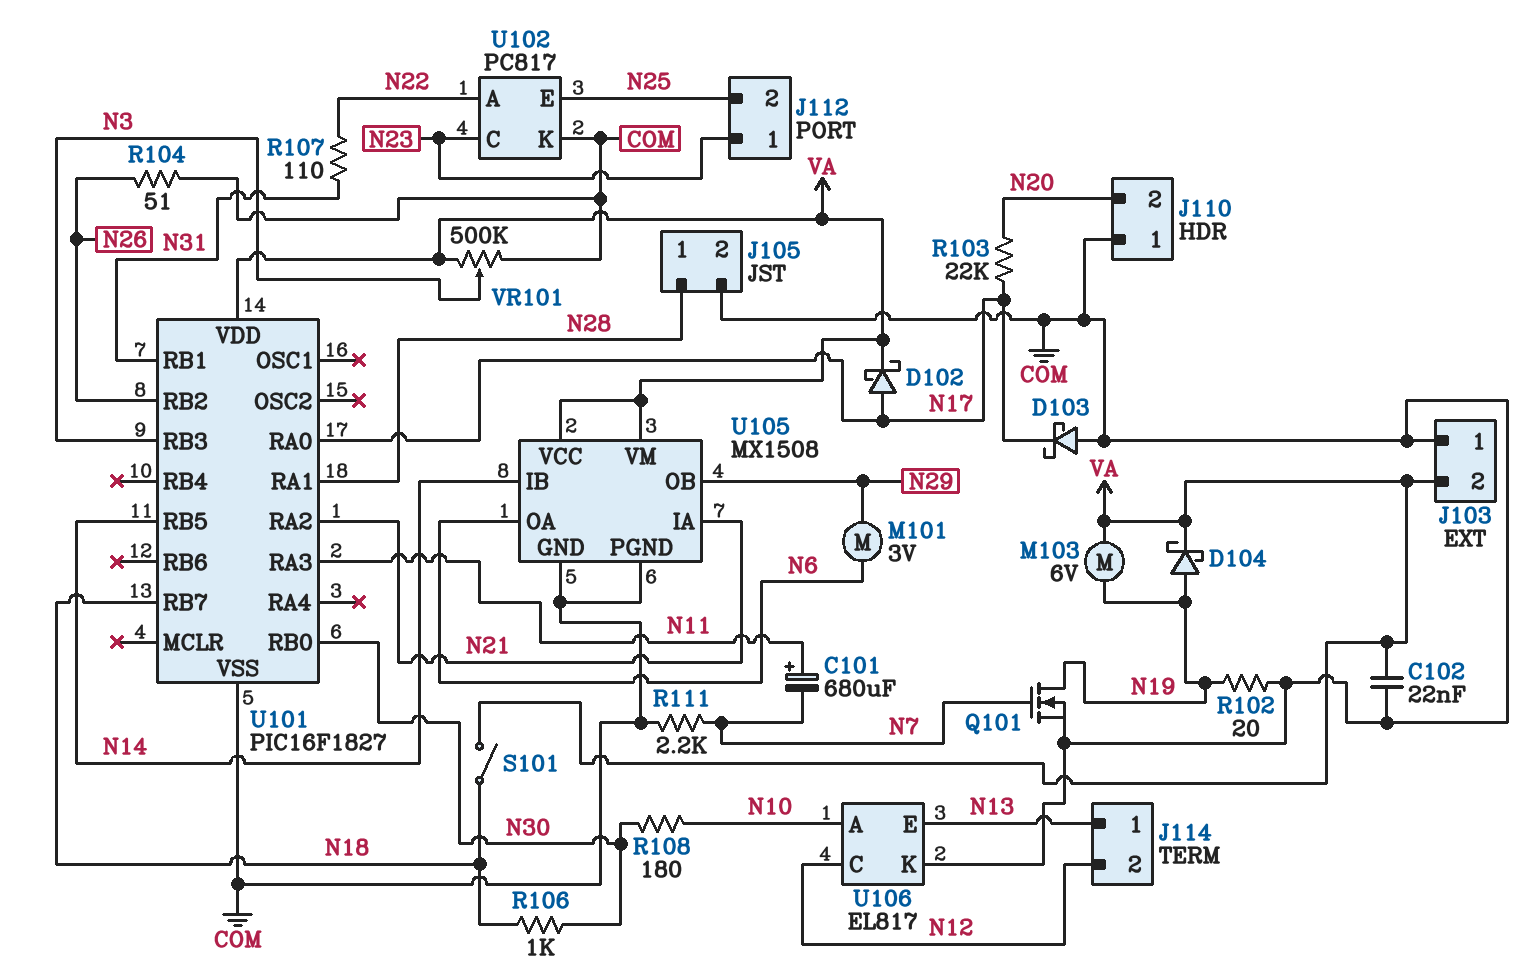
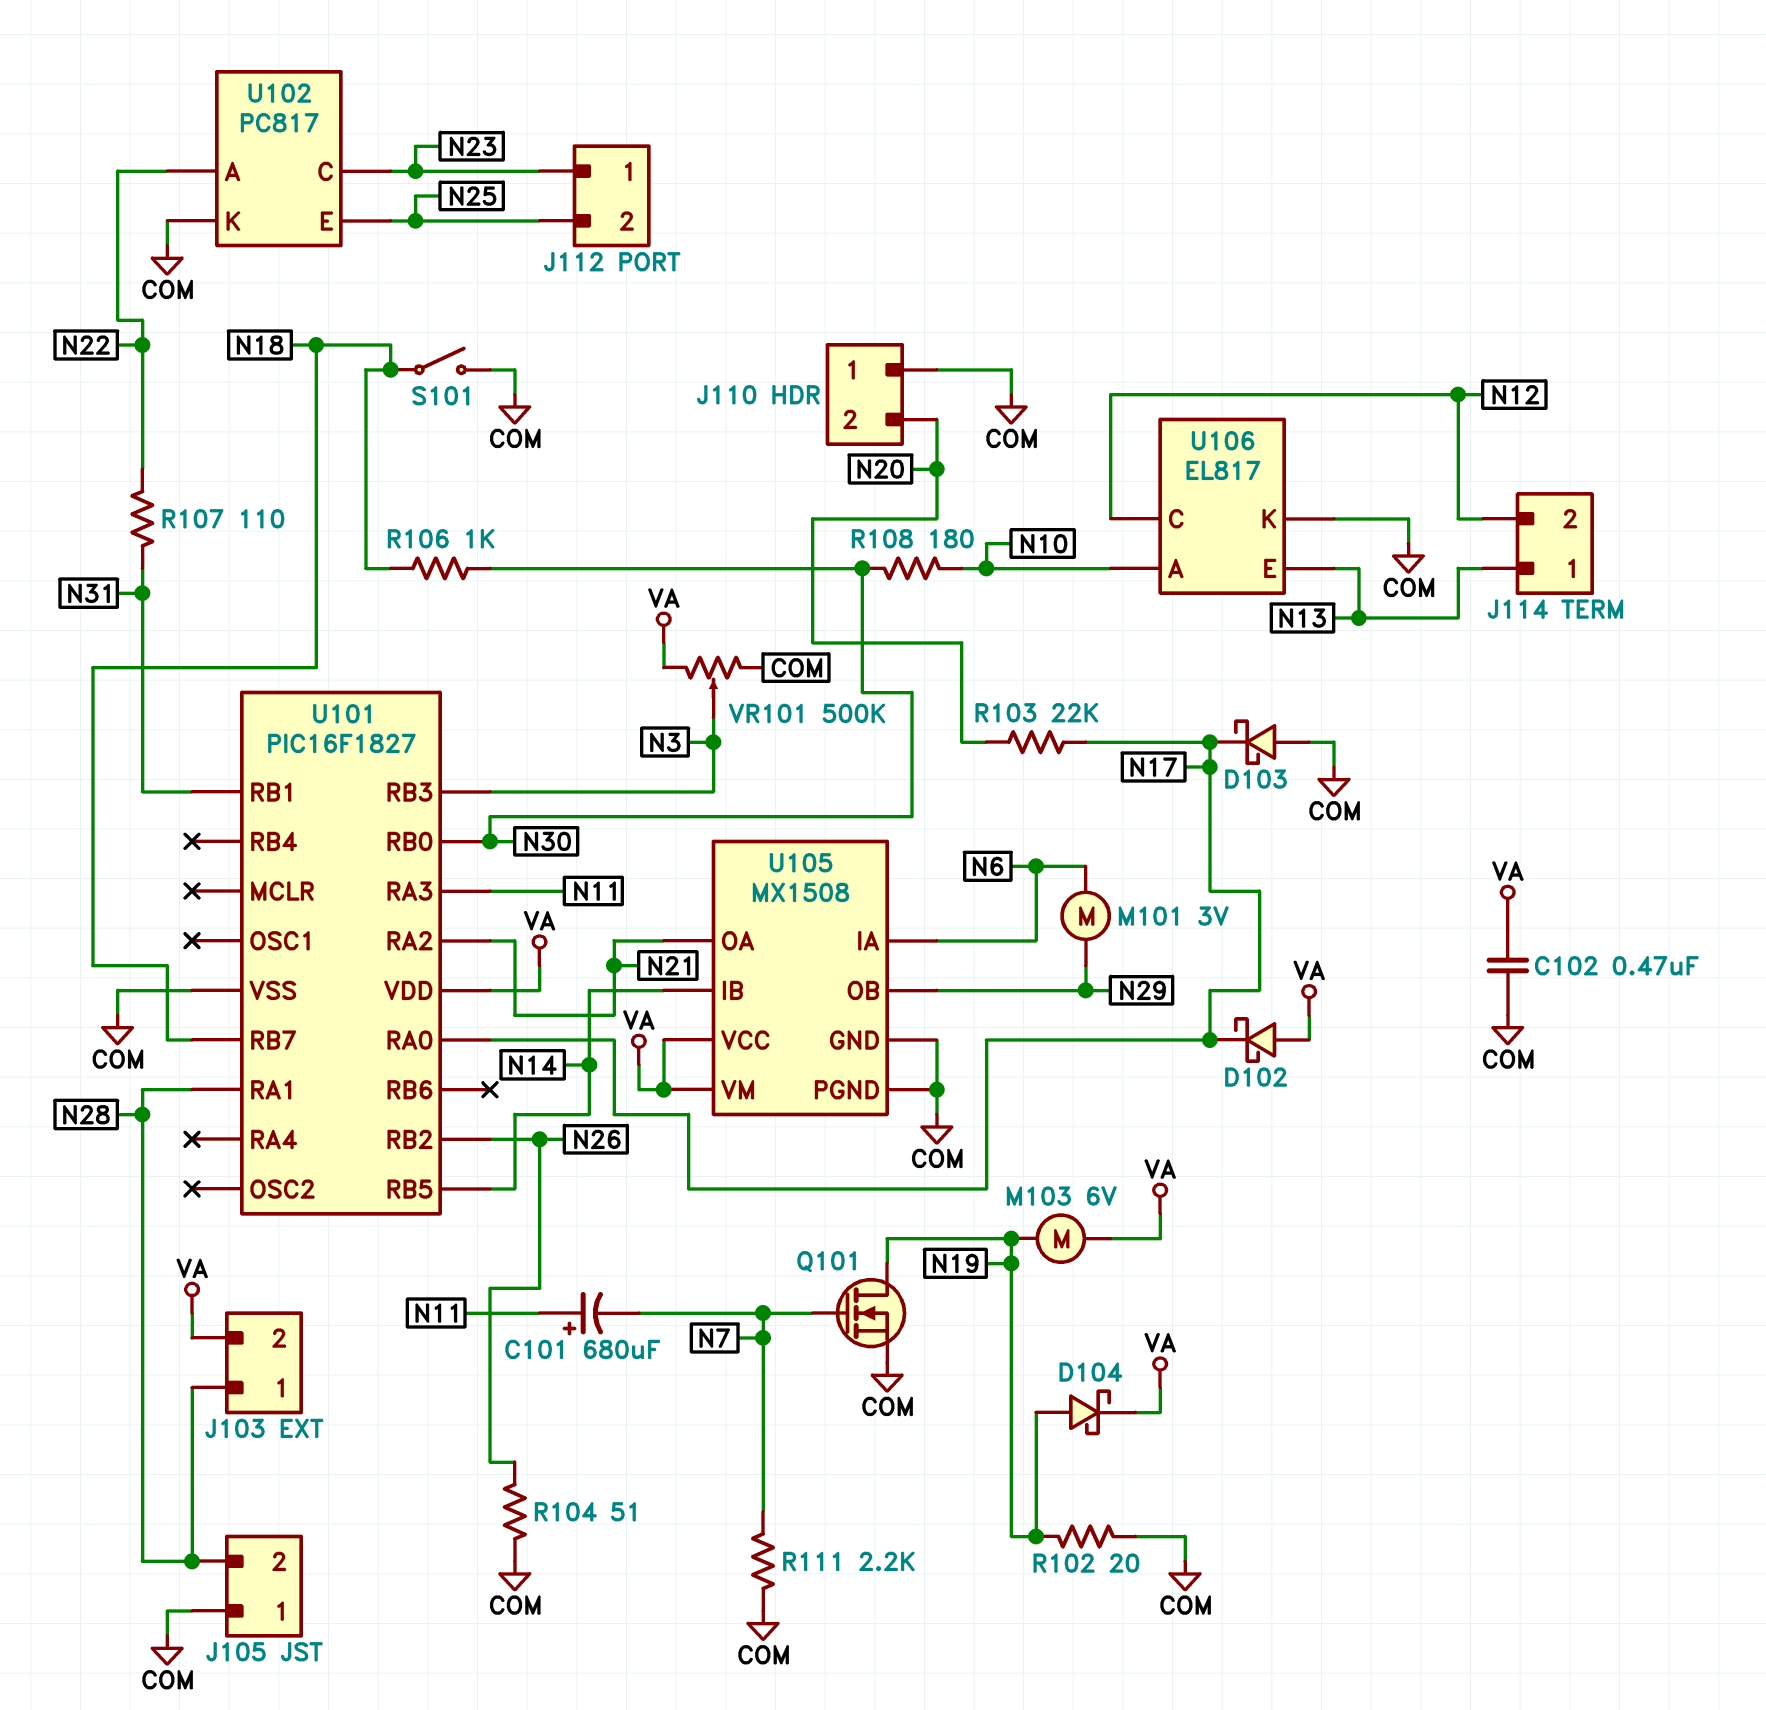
C102: 22nF (COM, VA) -> 470nF (COM, VA)
D102: schottky (A N17, K VA) -> schottky (A VA, K N17)
J103 pin 1: COM -> N28
J105 pin 1: N28 -> COM
J105 pin 2: COM -> N28
S101: switch (N18, VA) -> switch (COM, N18)
U105 pin IA: N21 -> N6
U105 pin OA: N6 -> N21

